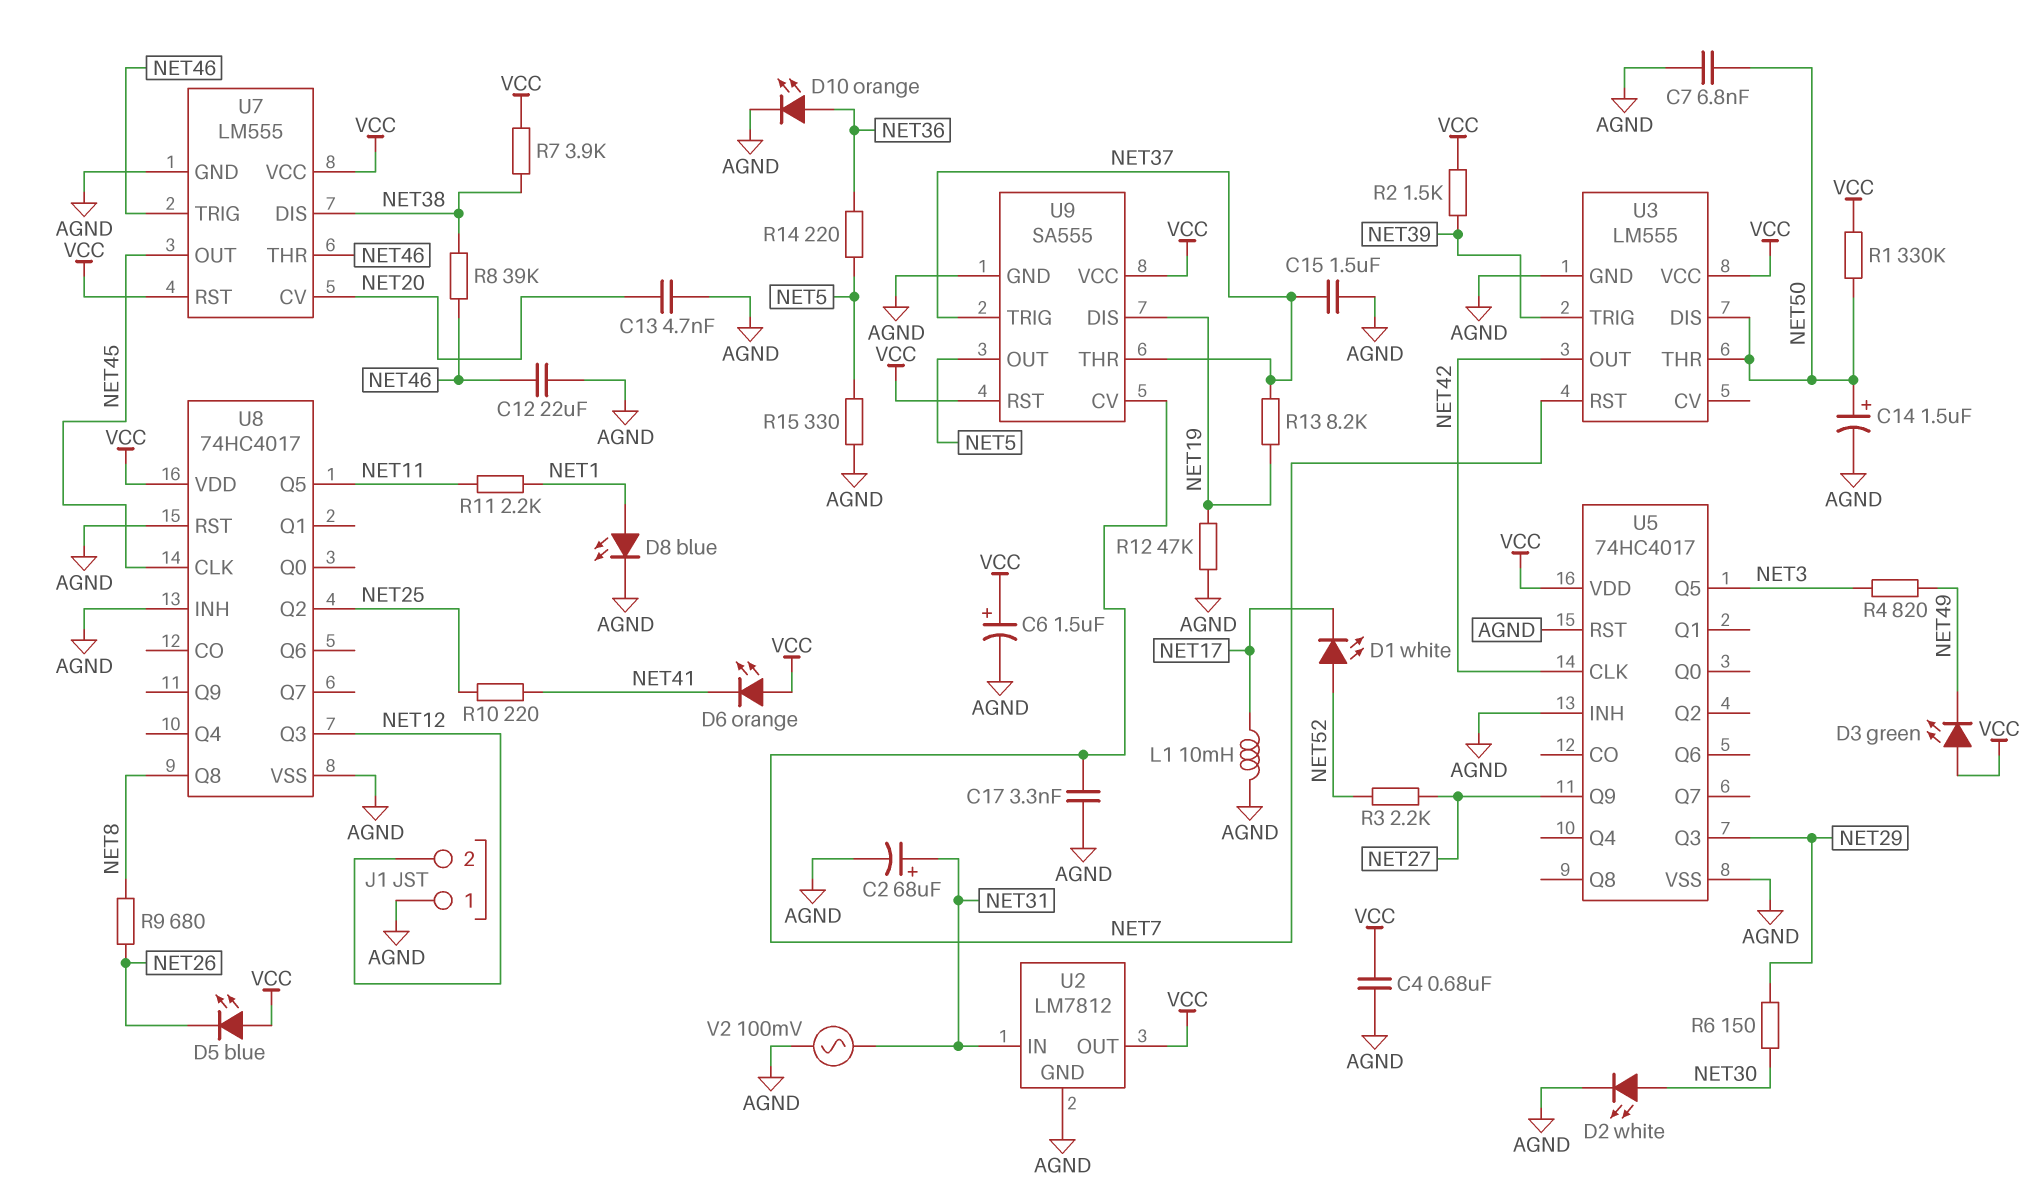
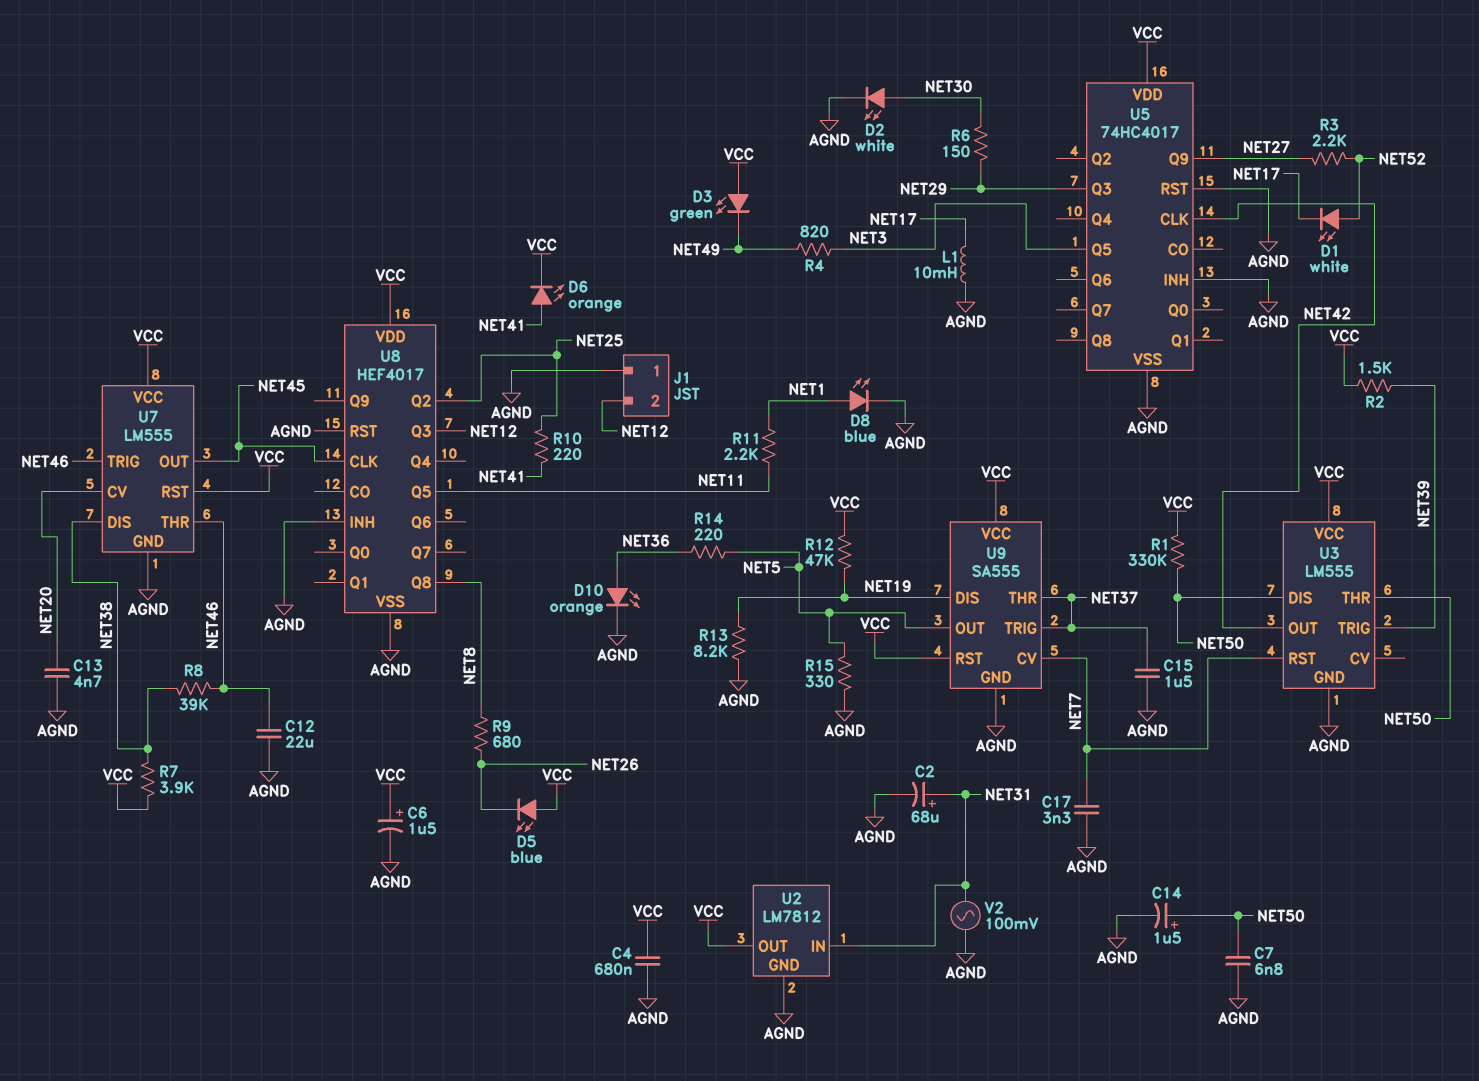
D6: LED orange (A VCC, K NET41) -> LED orange (A NET41, K VCC)
R12: 47k (AGND, NET19) -> 47k (NET19, VCC)
R13: 8.2k (NET19, NET37) -> 8.2k (AGND, NET19)
U8: 74HC4017 -> HEF4017

